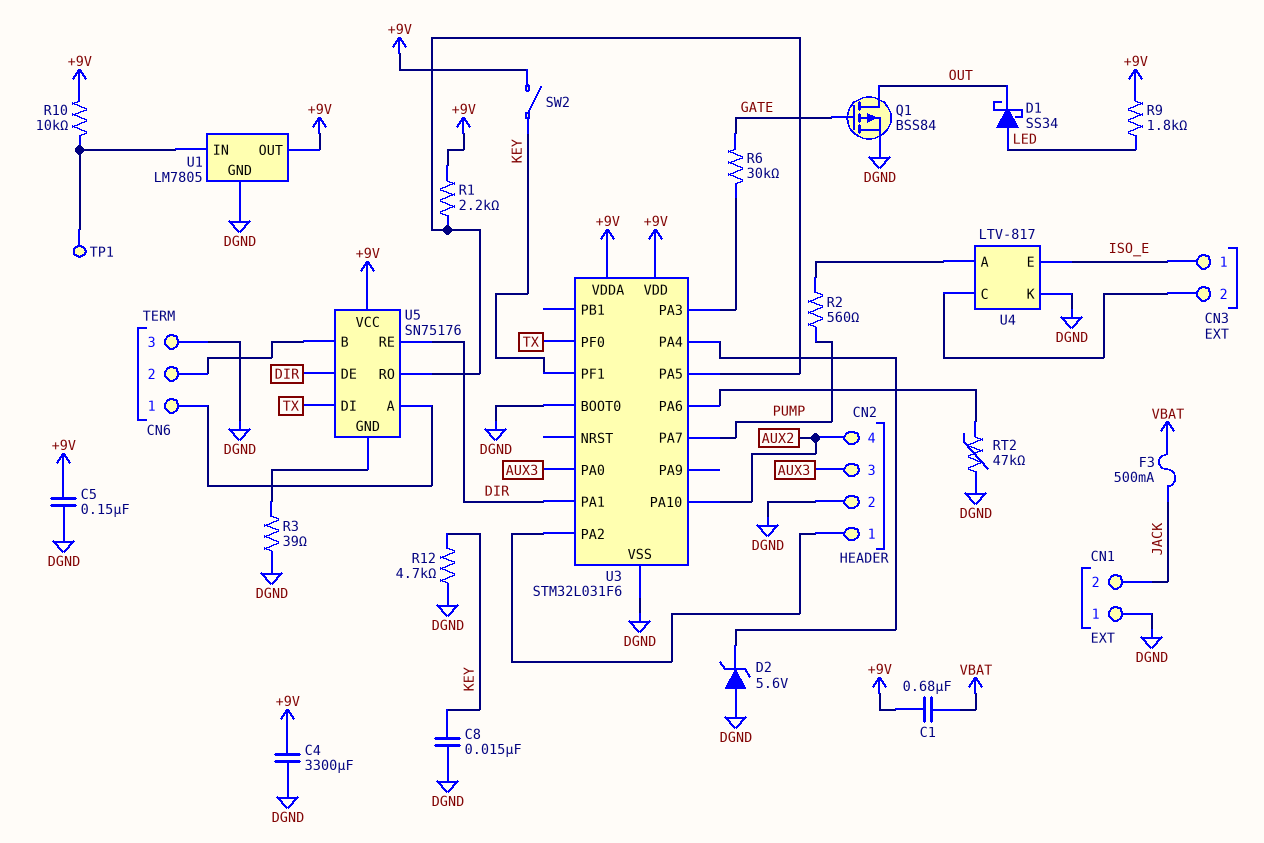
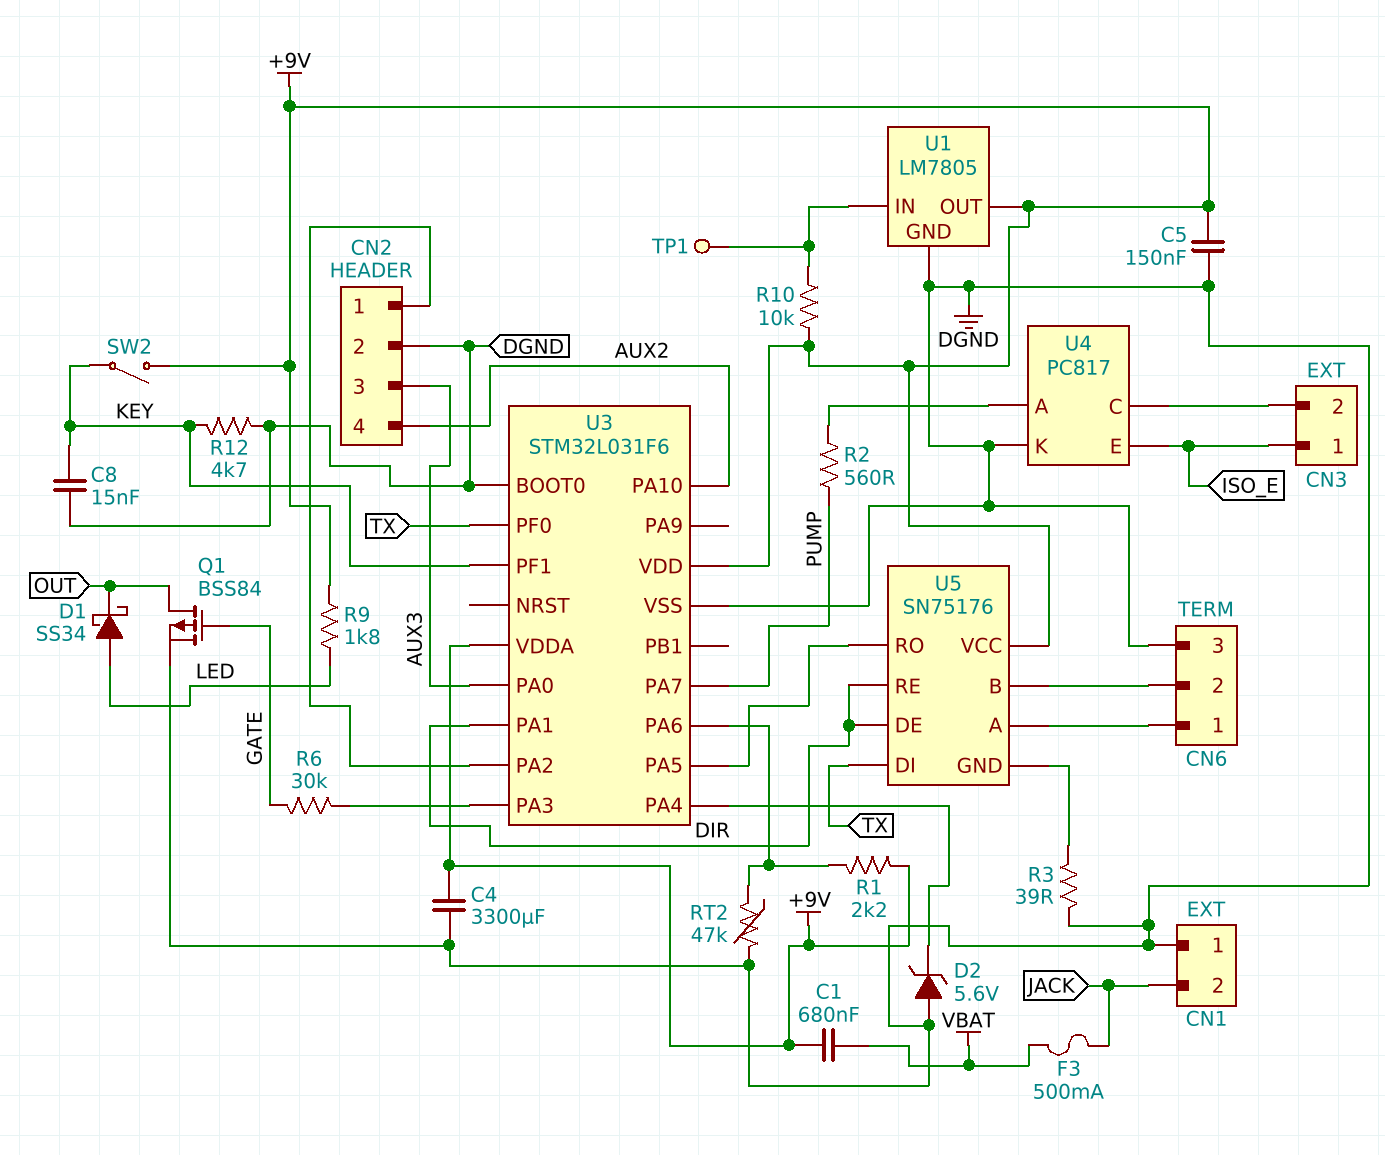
R1: 2.2k (+9V, U3/PA5) -> 2.2k (+9V, U3/PA6)
U4: LTV-817 -> PC817

